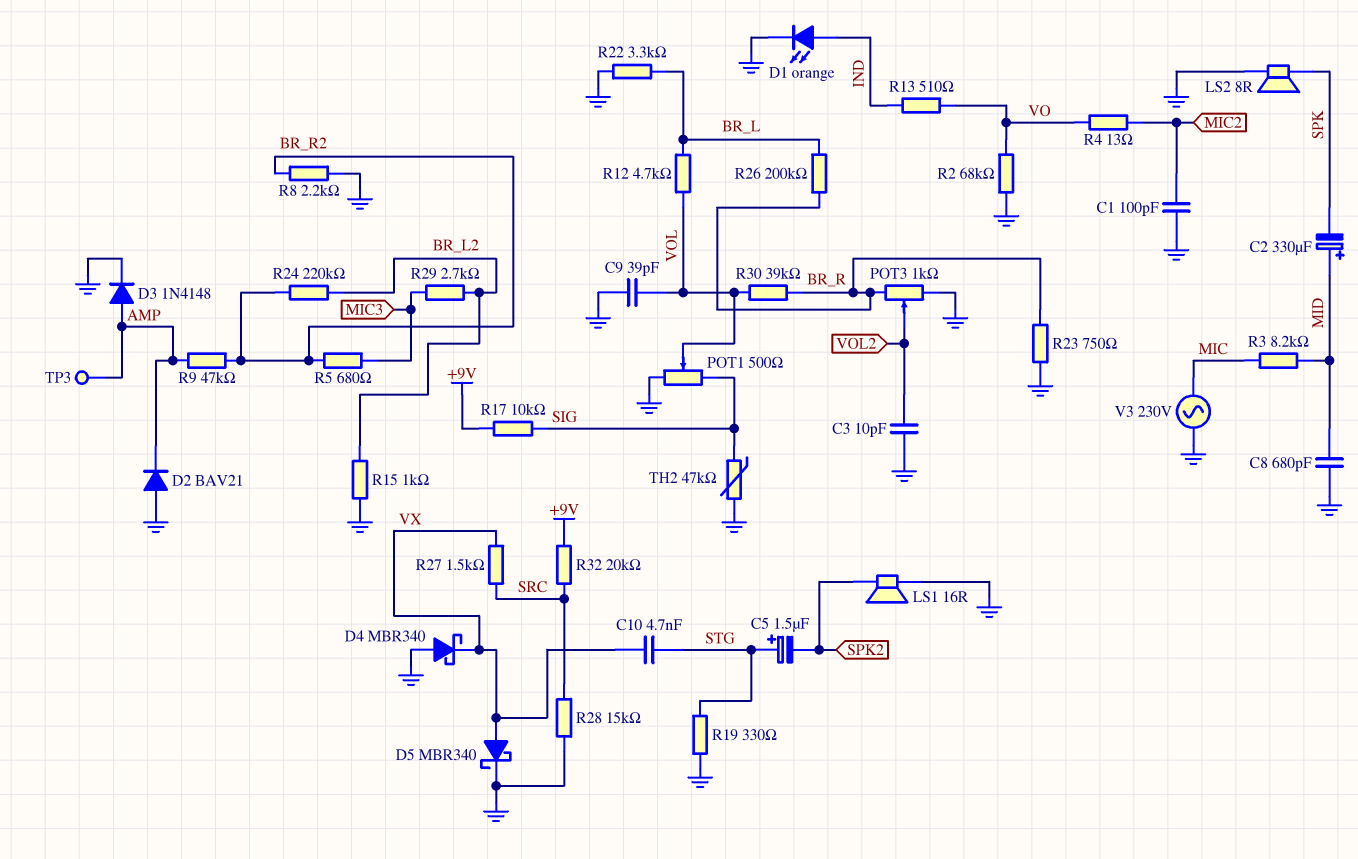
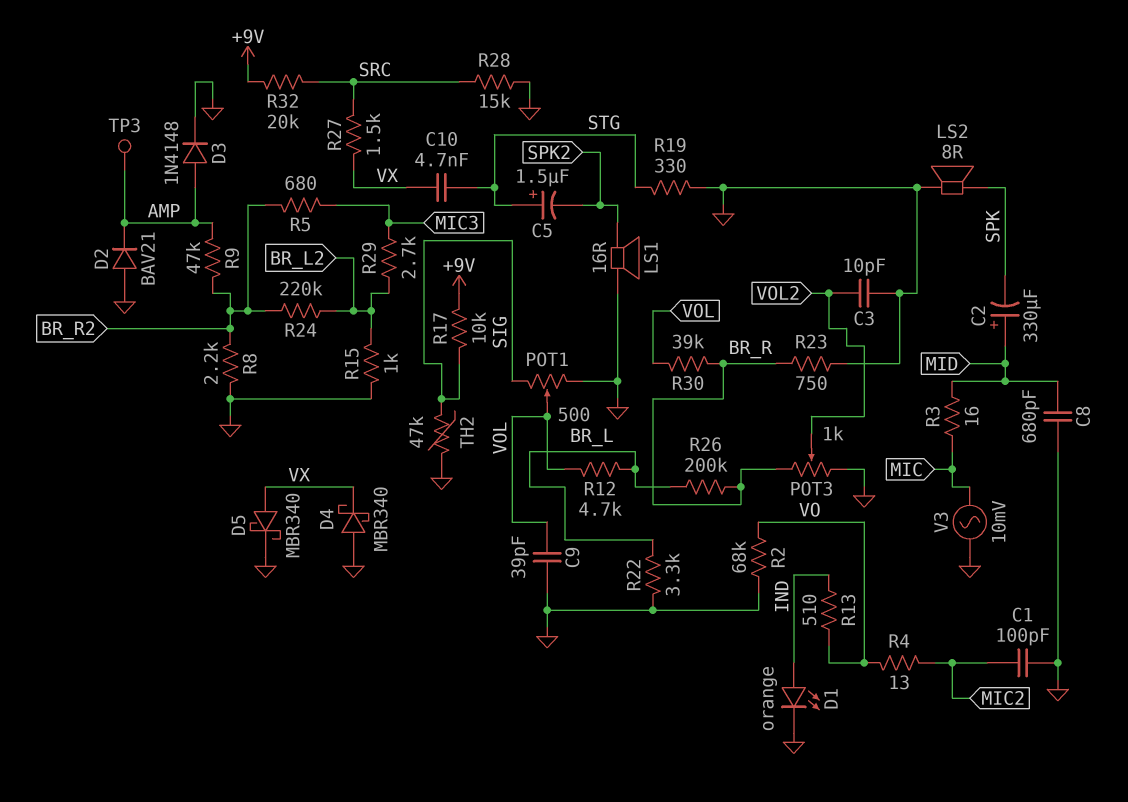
R3: 8.2k (MIC, MID) -> 16 (MIC, MID)
V3: AC 230V (GND, MIC) -> AC 10mV (GND, MIC)

